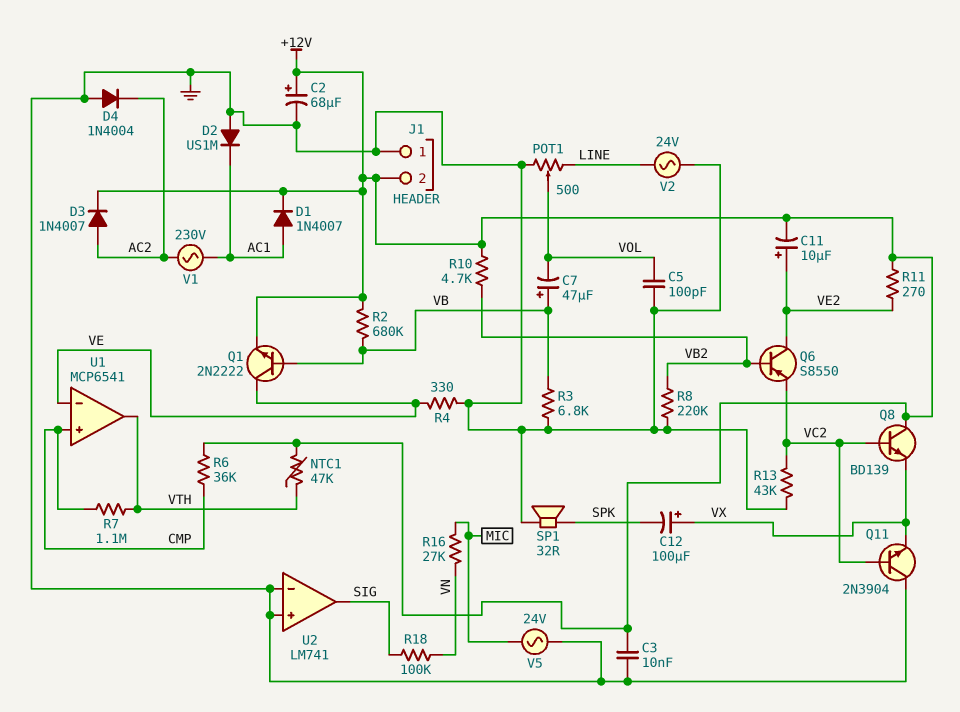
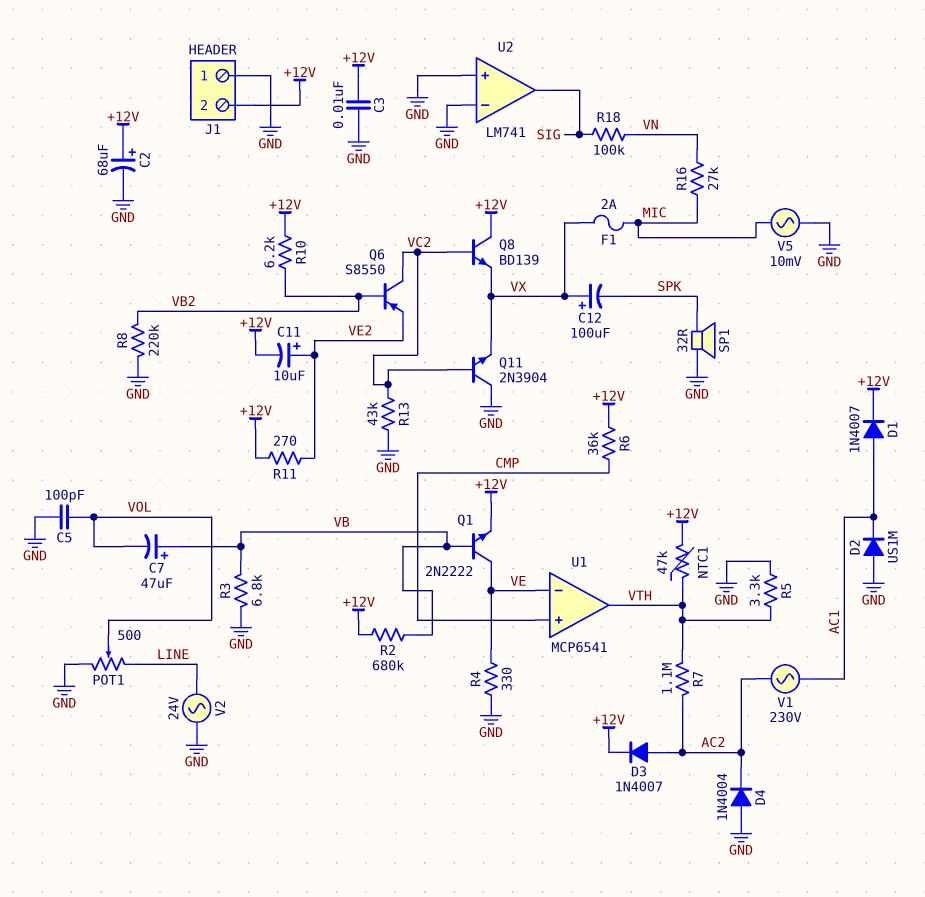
F1: none -> 2A (MIC, VX)
Q6: PNP S8550 (B VB2, C VE2, E VC2) -> PNP S8550 (B VB2, C VC2, E VE2)
R5: none -> 3.3k (GND, VTH)
R7: 1.1M (CMP, VTH) -> 1.1M (AC2, VTH)
R10: 4.7k (+12V, VB2) -> 6.2k (+12V, VB2)
V5: AC 24V (GND, MIC) -> AC 10mV (GND, MIC)

